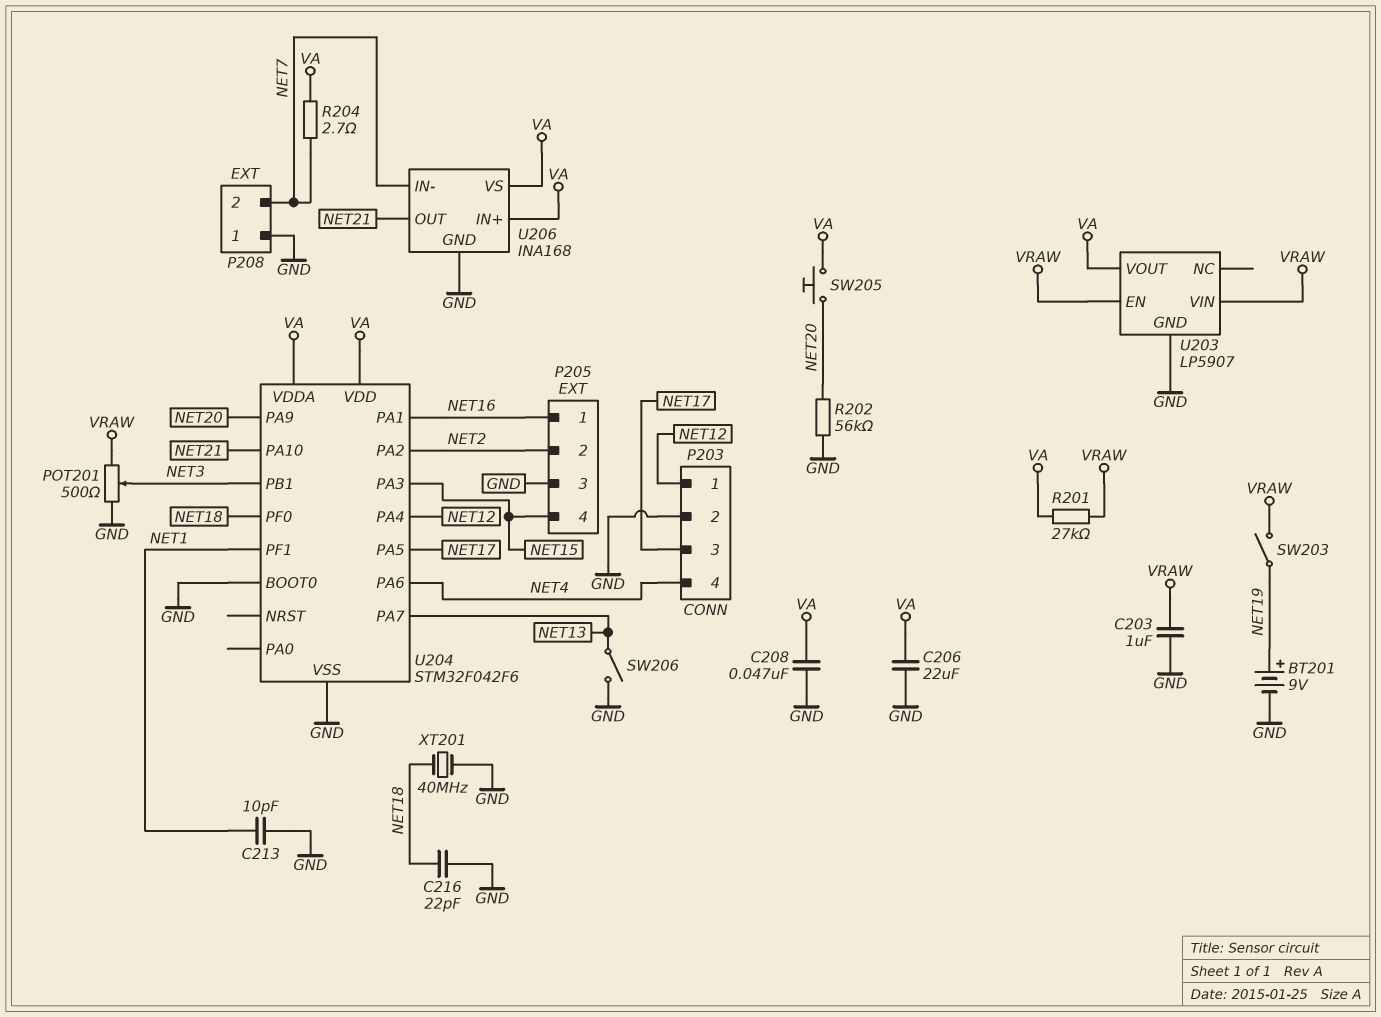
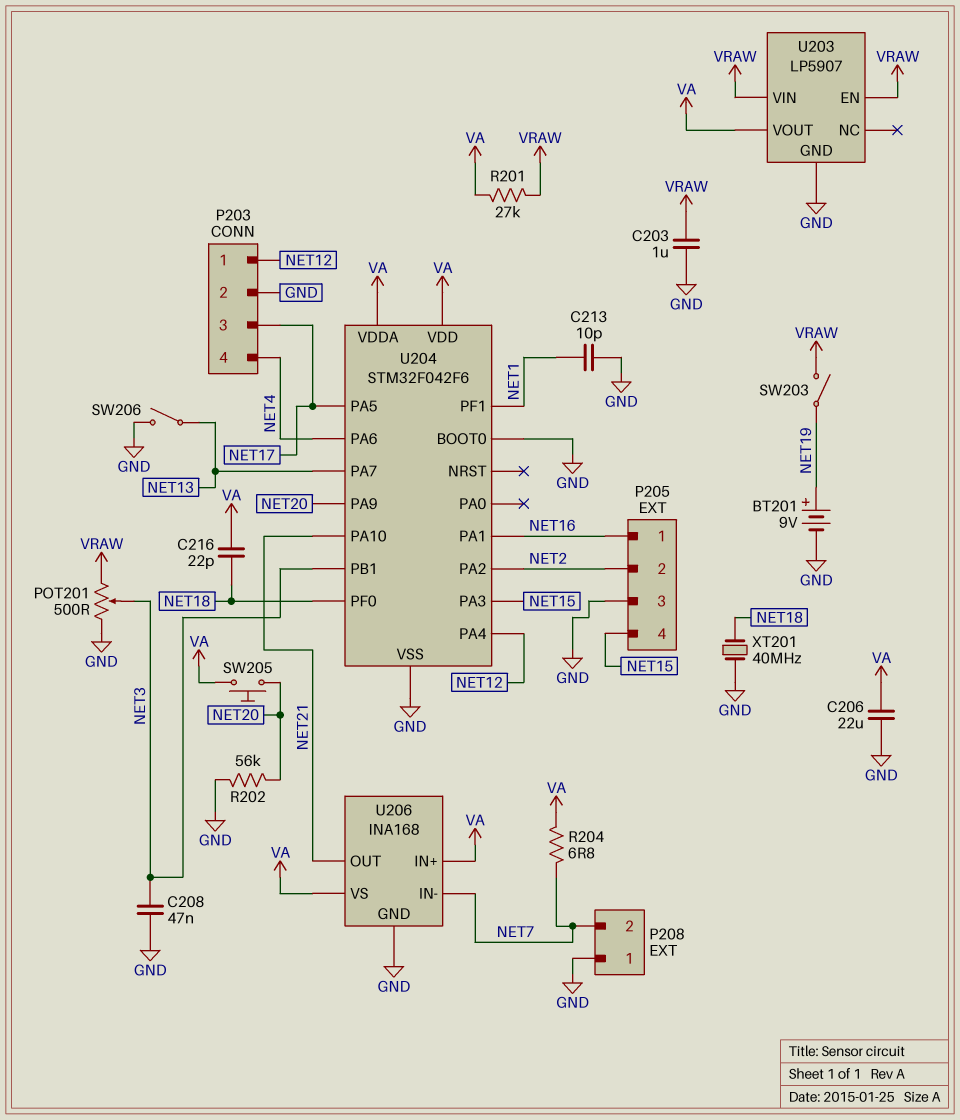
C208: 47nF (GND, VA) -> 47nF (GND, NET3)
C216: 22pF (GND, NET18) -> 22pF (NET18, VA)
R204: 2.7 (NET7, VA) -> 6.8 (NET7, VA)

